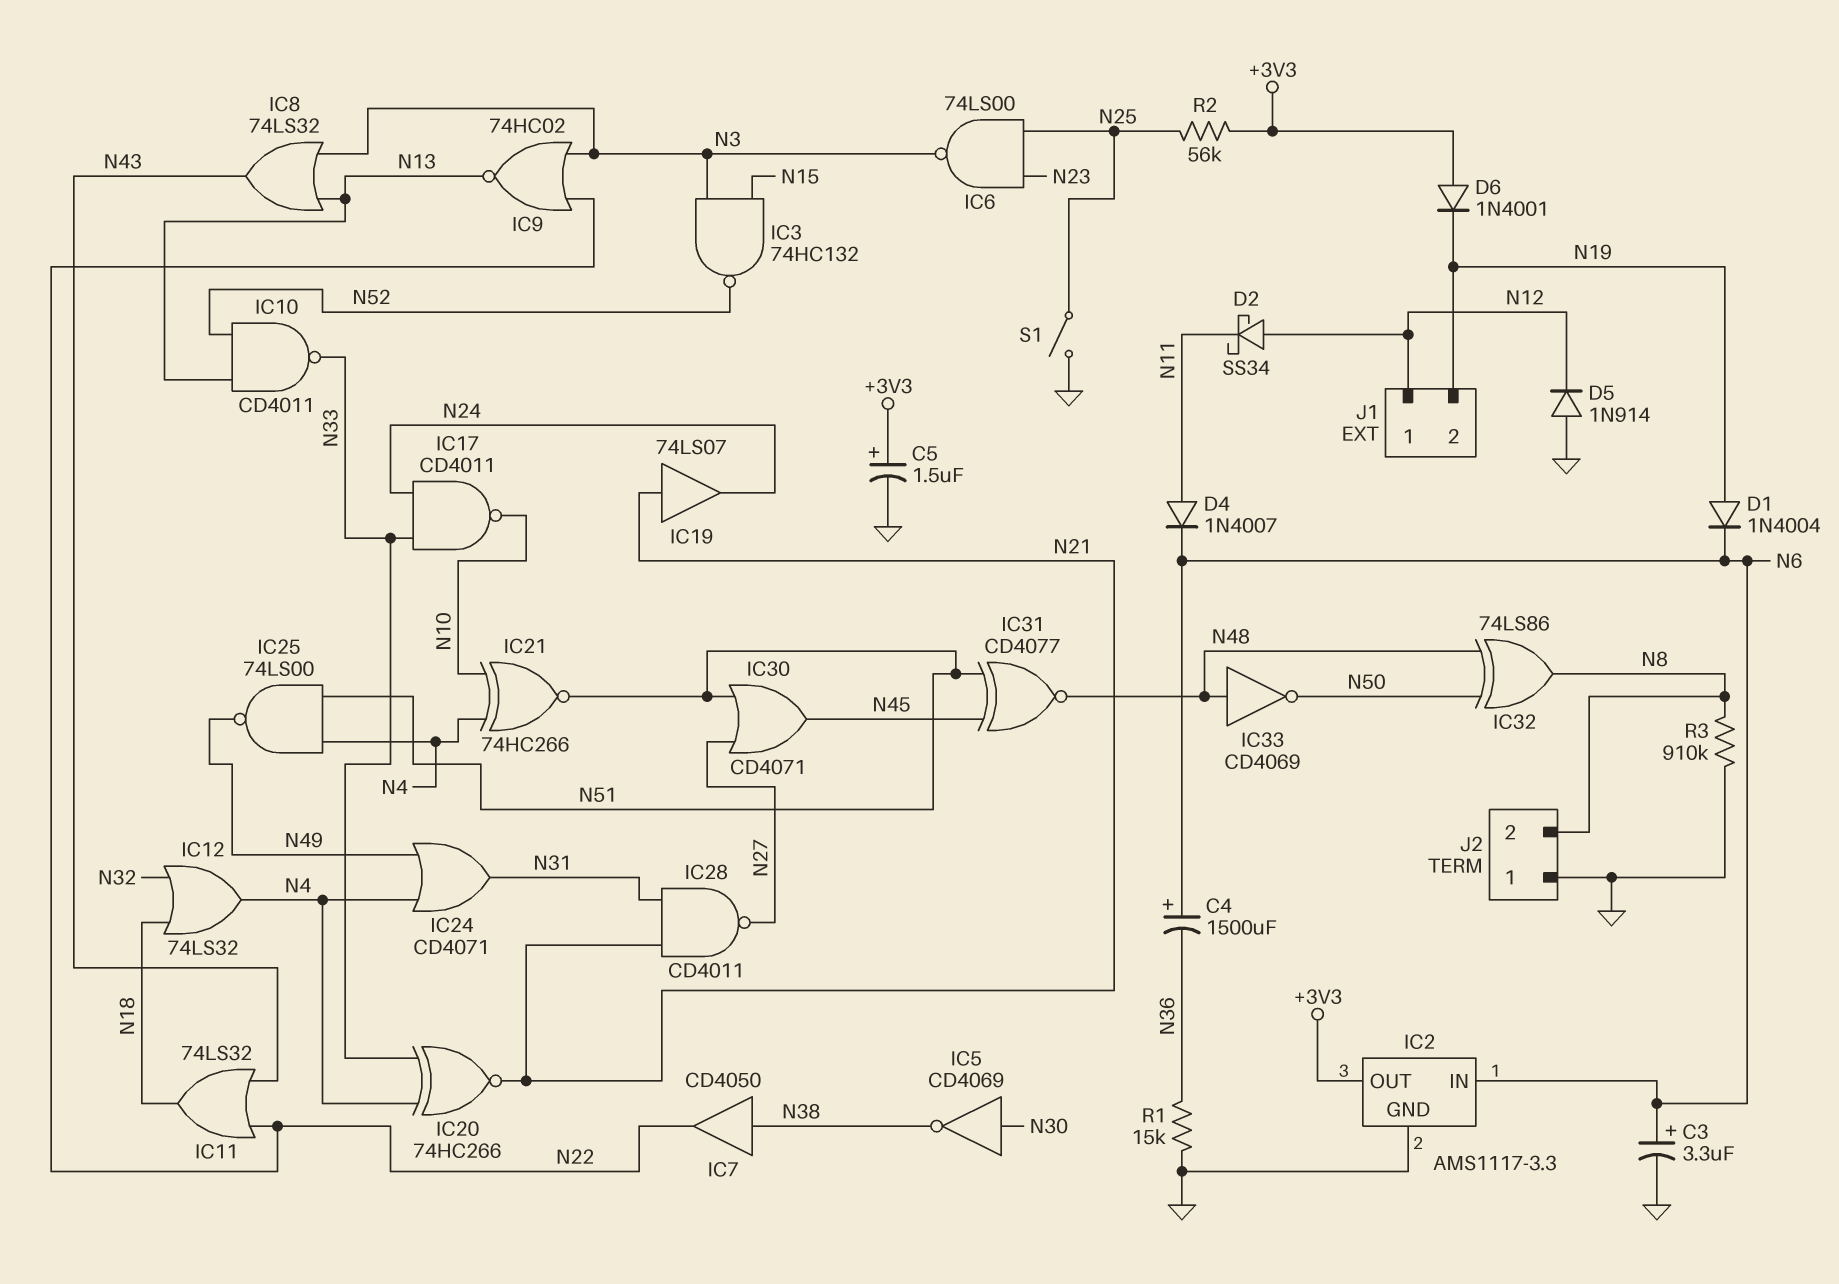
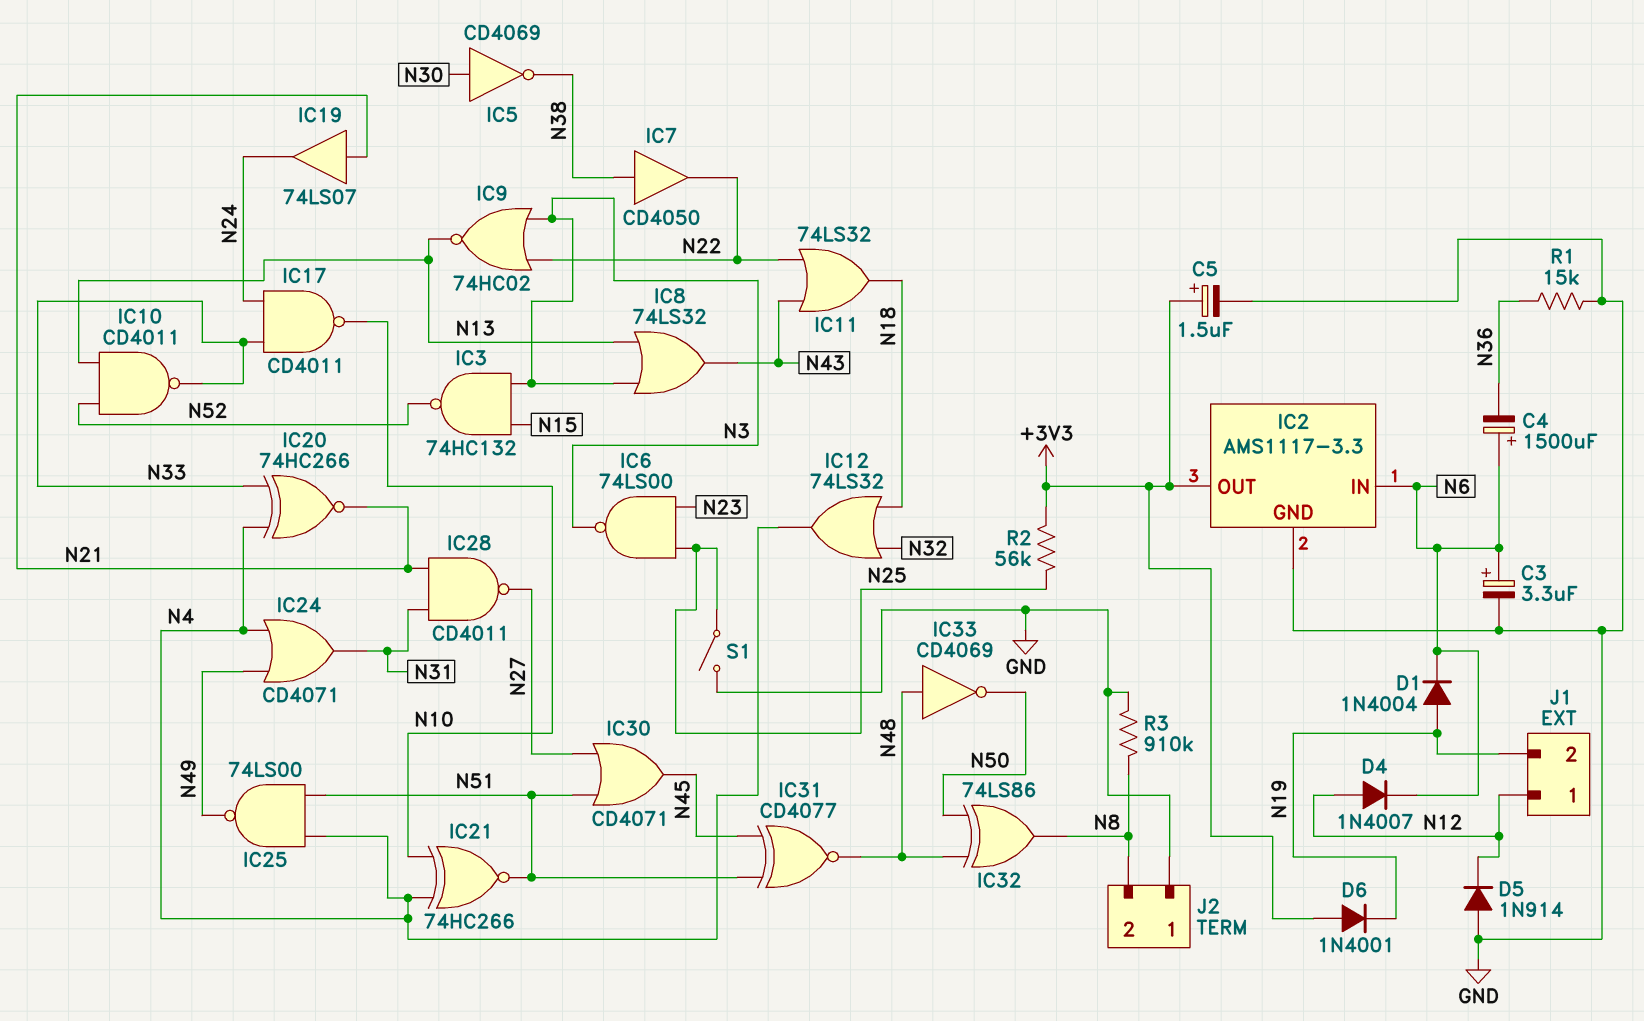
D2: schottky SS34 (A N12, K N11) -> none
D4: diode 1N4007 (A N11, K N6) -> diode 1N4007 (A N12, K N6)

